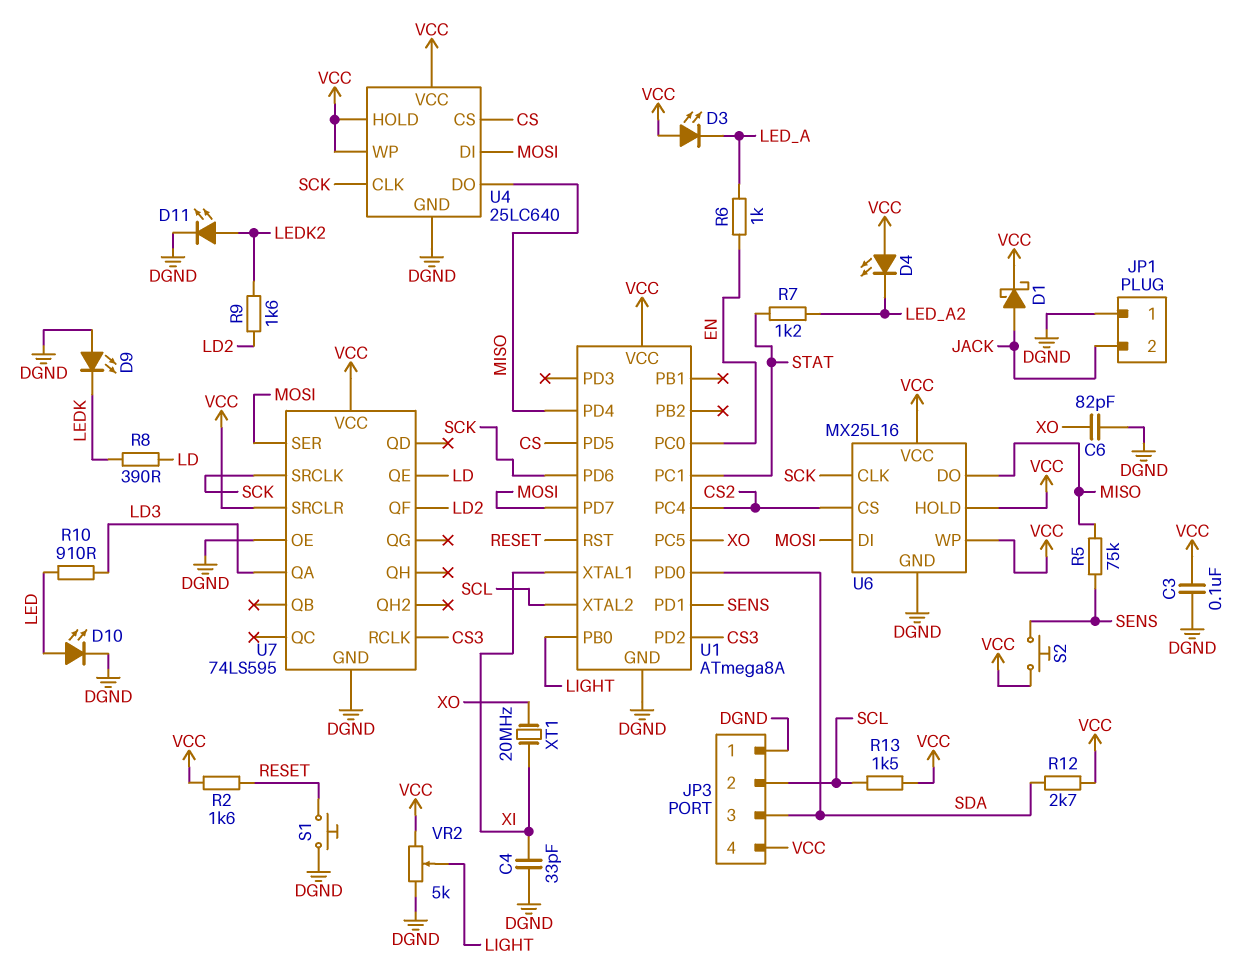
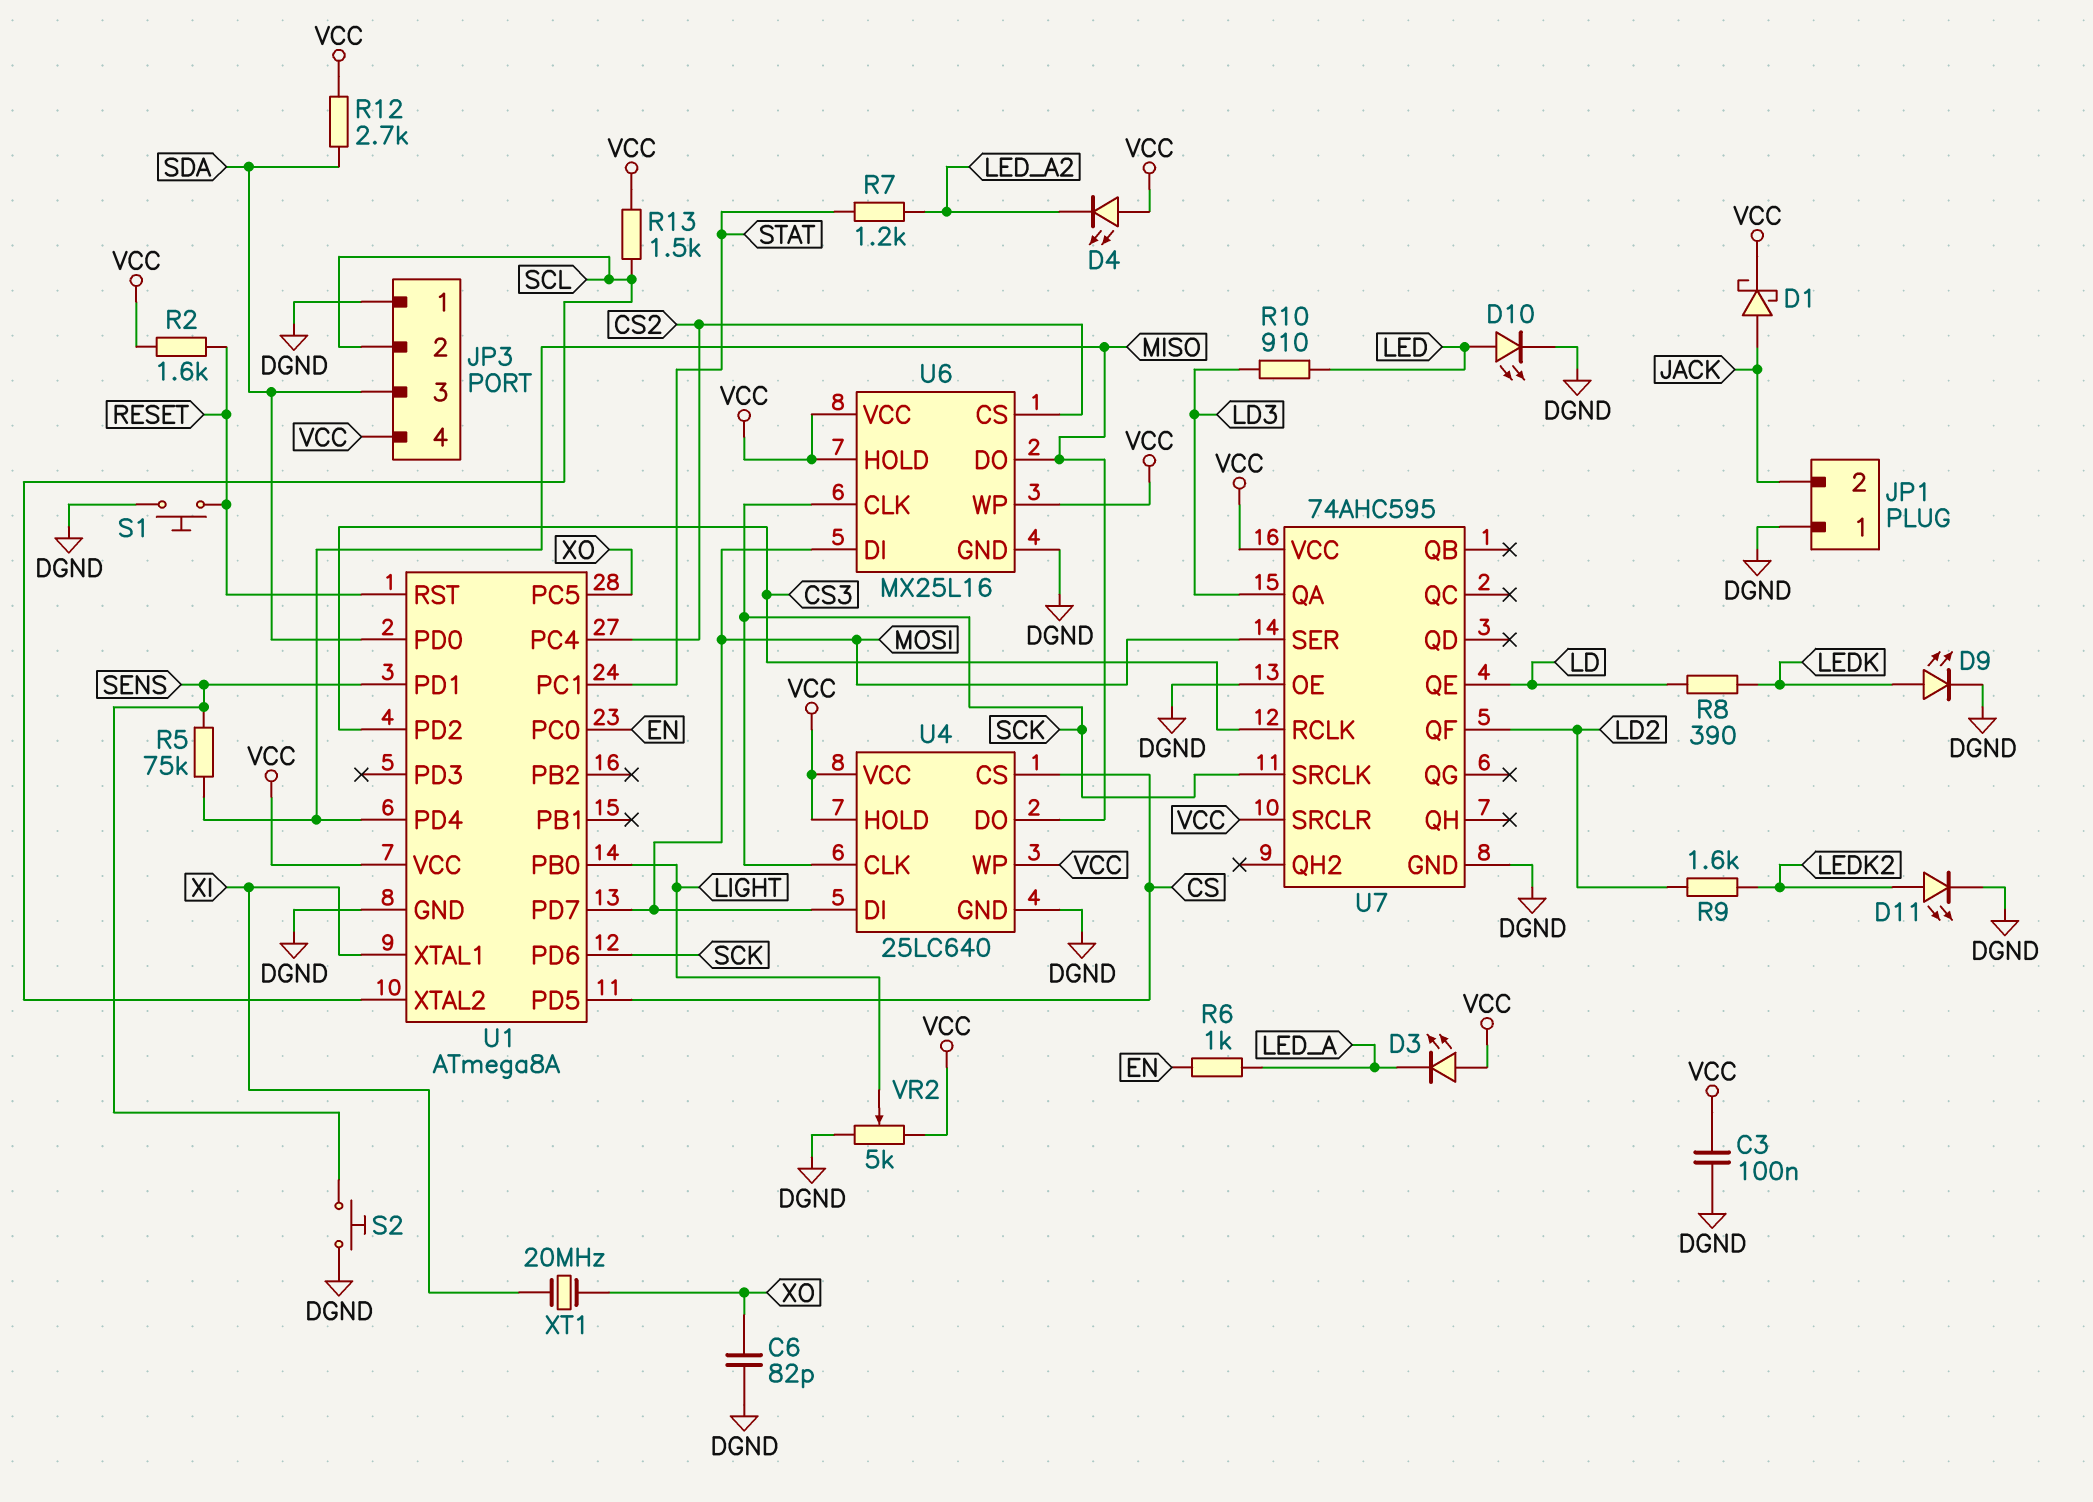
C4: 33pF (DGND, XI) -> none
D9: LED (A DGND, K LEDK) -> LED (A LEDK, K DGND)
S2: button (SENS, VCC) -> button (DGND, SENS)
U7: 74LS595 -> 74AHC595

